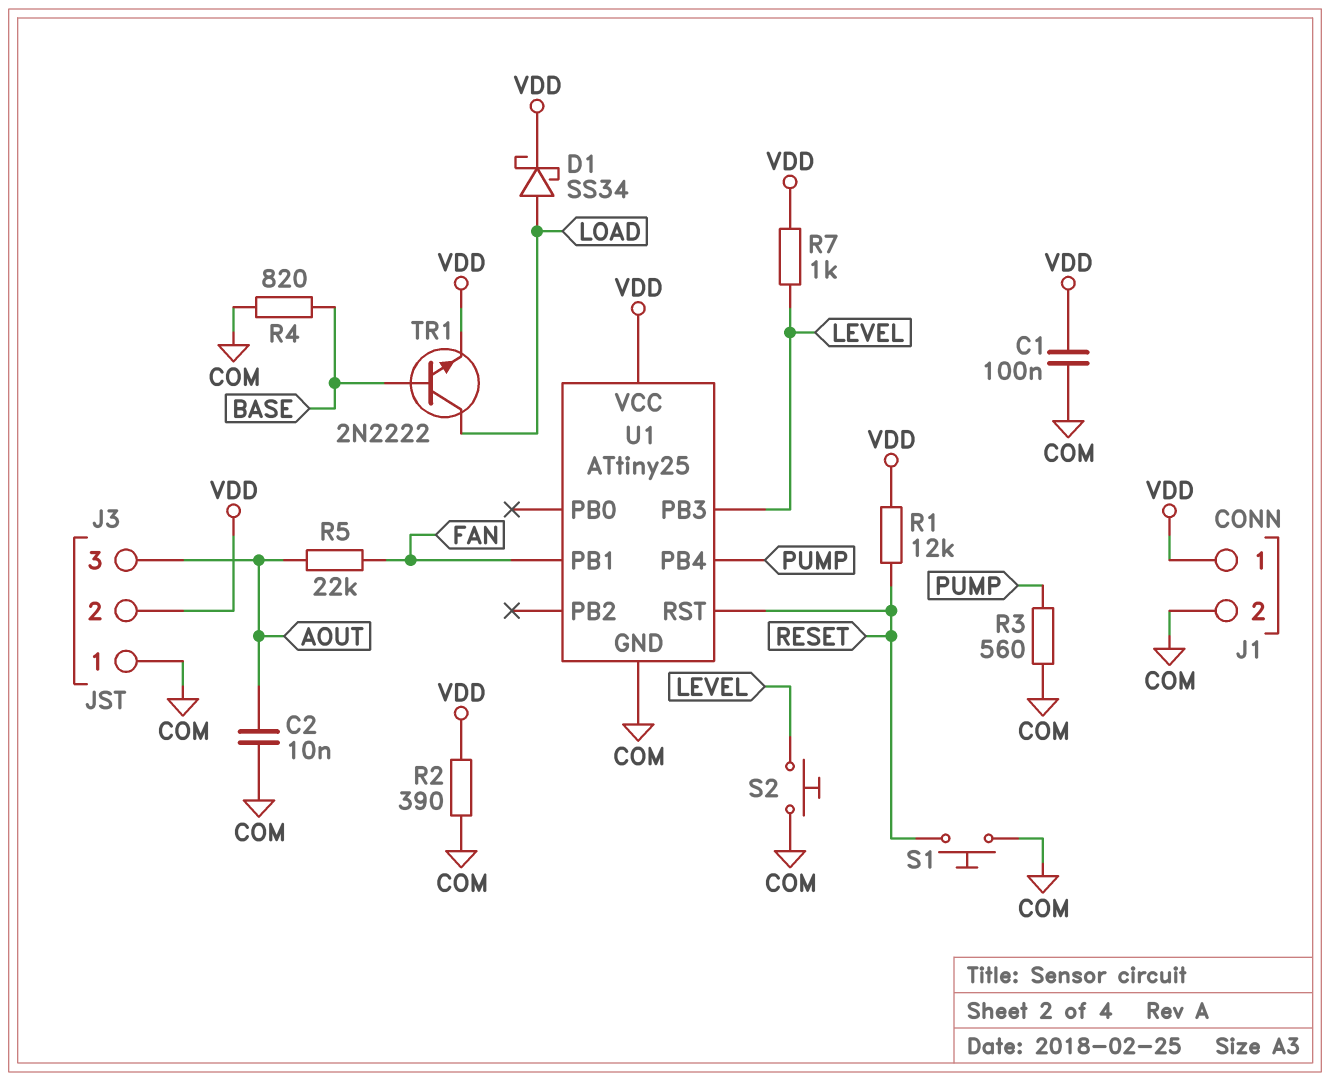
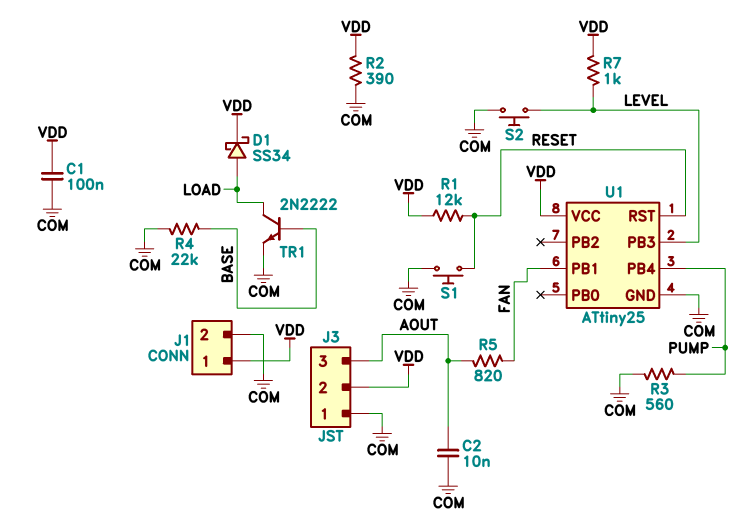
R4: 820 (BASE, COM) -> 22k (BASE, COM)
R5: 22k (AOUT, FAN) -> 820 (AOUT, FAN)
TR1: NPN 2N2222 (B BASE, C LOAD, E VDD) -> NPN 2N2222 (B BASE, C LOAD, E COM)

